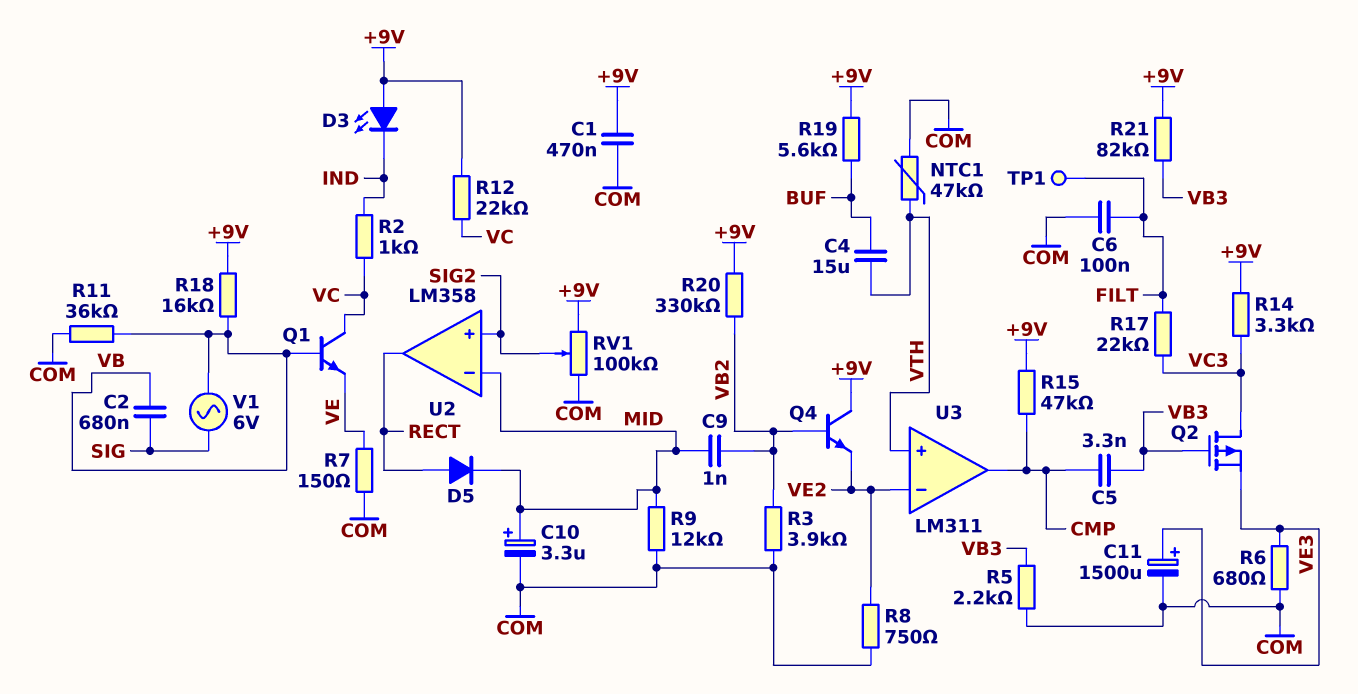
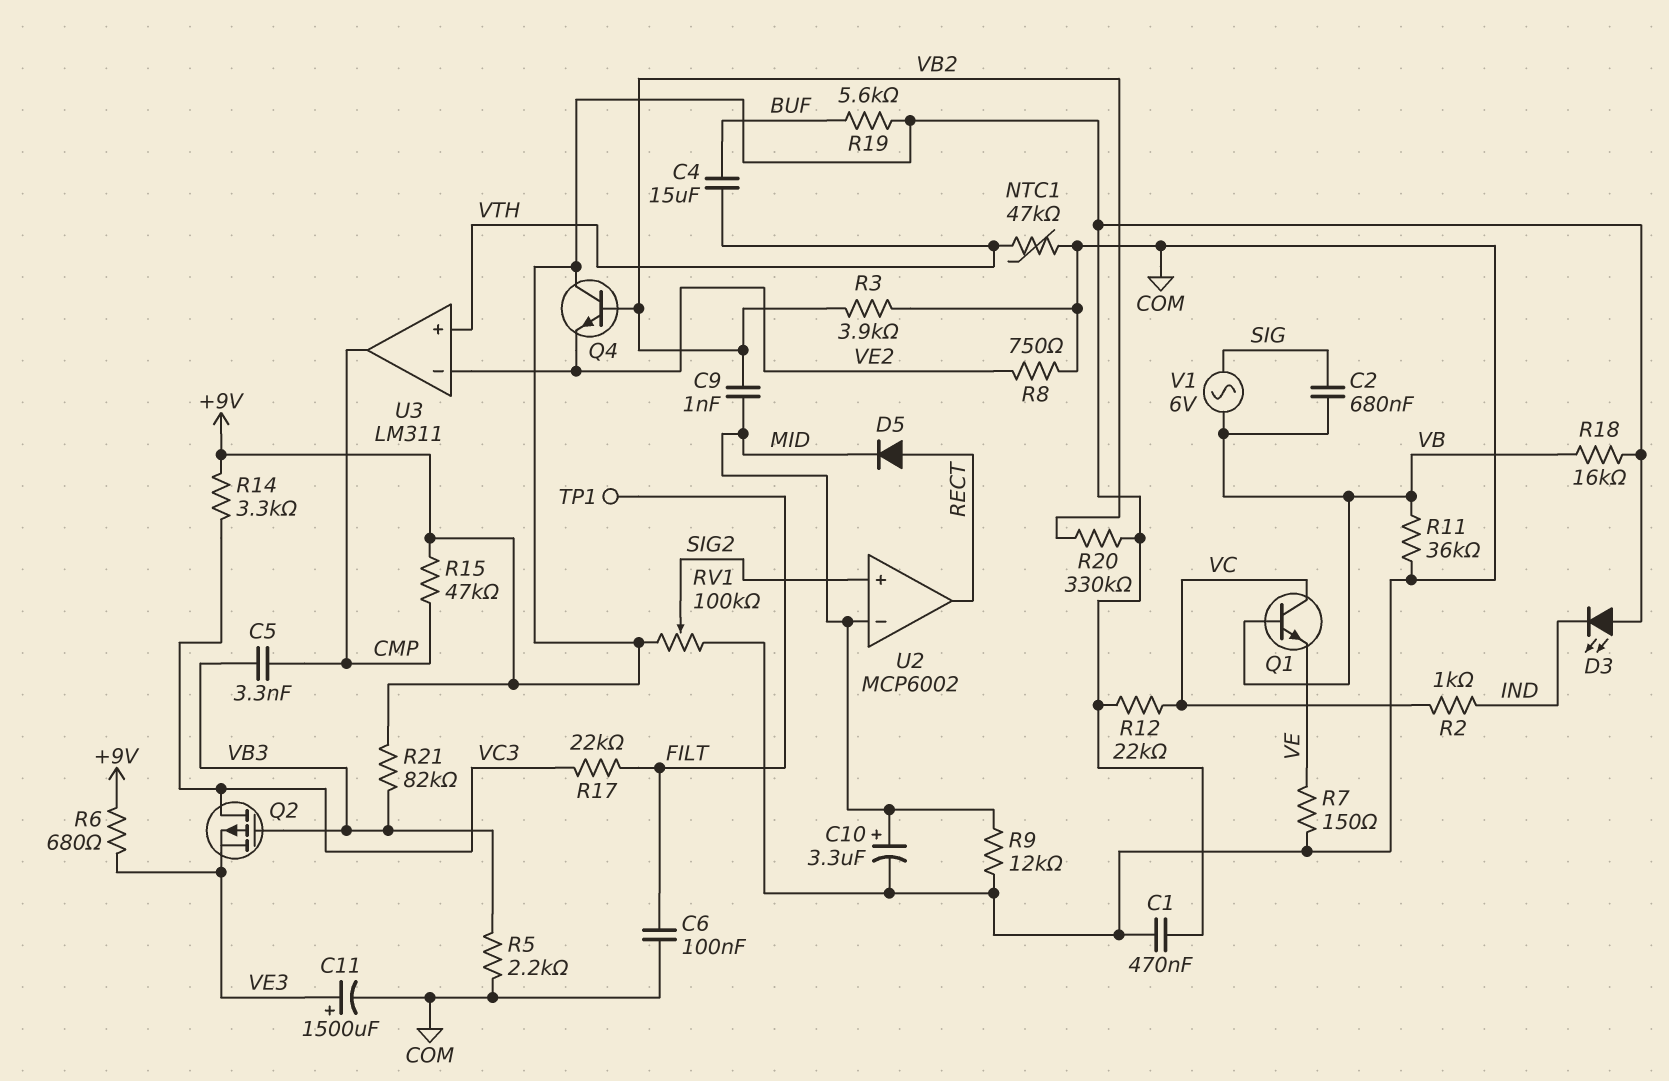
R6: 680 (COM, VE3) -> 680 (+9V, VE3)
U2: LM358 -> MCP6002

